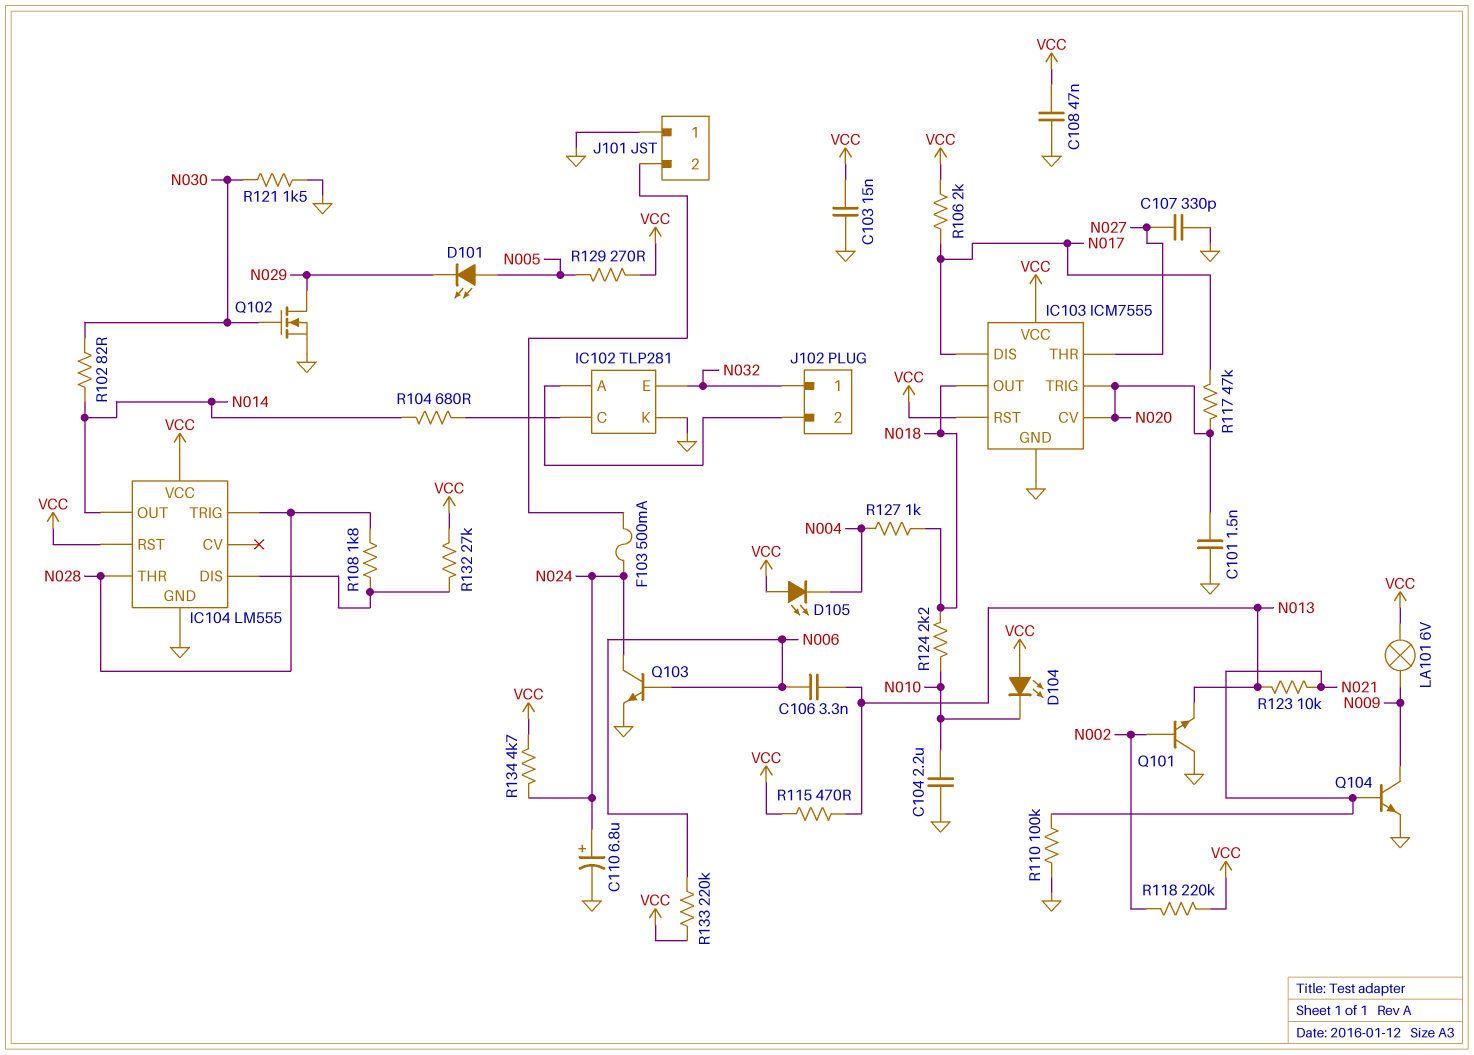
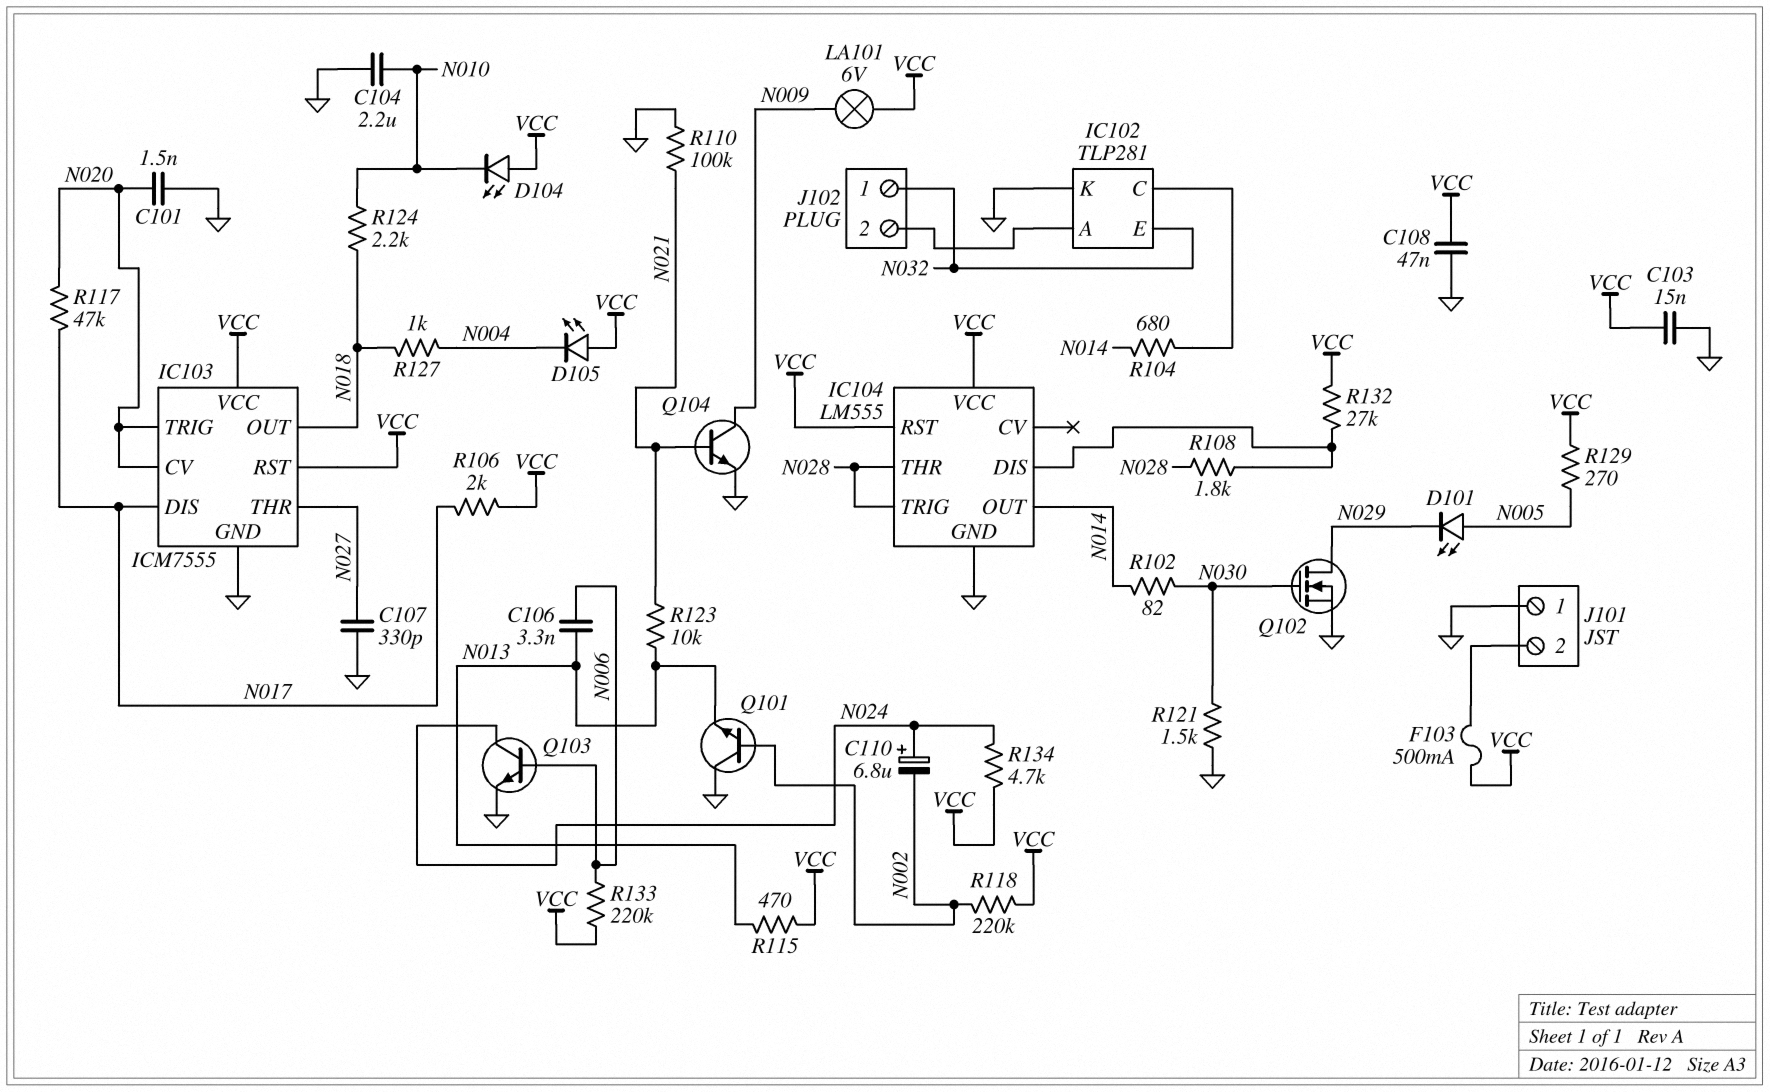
C110: 6.8uF (plus N024, minus GND) -> 6.8uF (plus N024, minus N002)
F103: 500mA (J101/2, N024) -> 500mA (J101/2, VCC)

